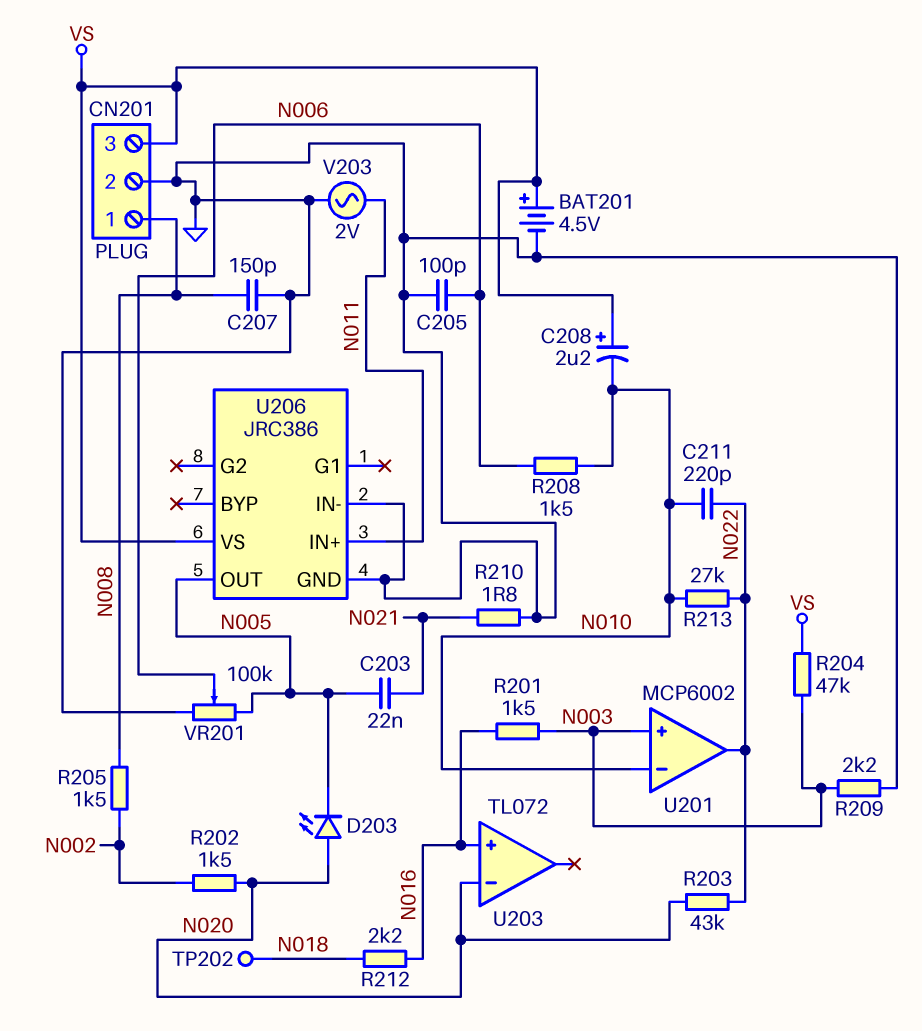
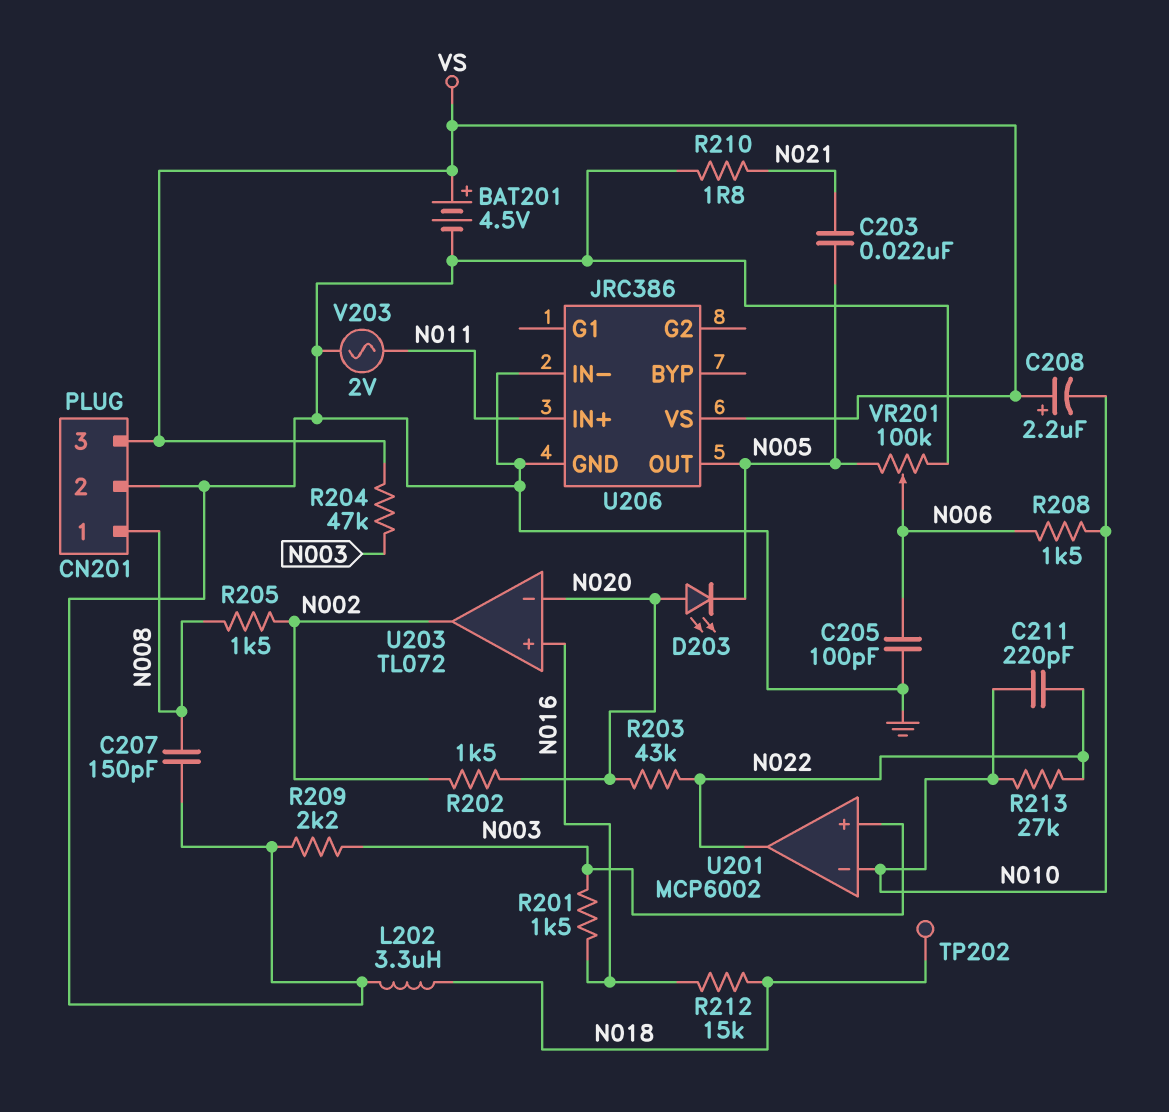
L202: none -> 3.3uH (GND, N018)
R212: 2.2k (N016, N018) -> 15k (N016, N018)
U203 pin out: none -> N002

